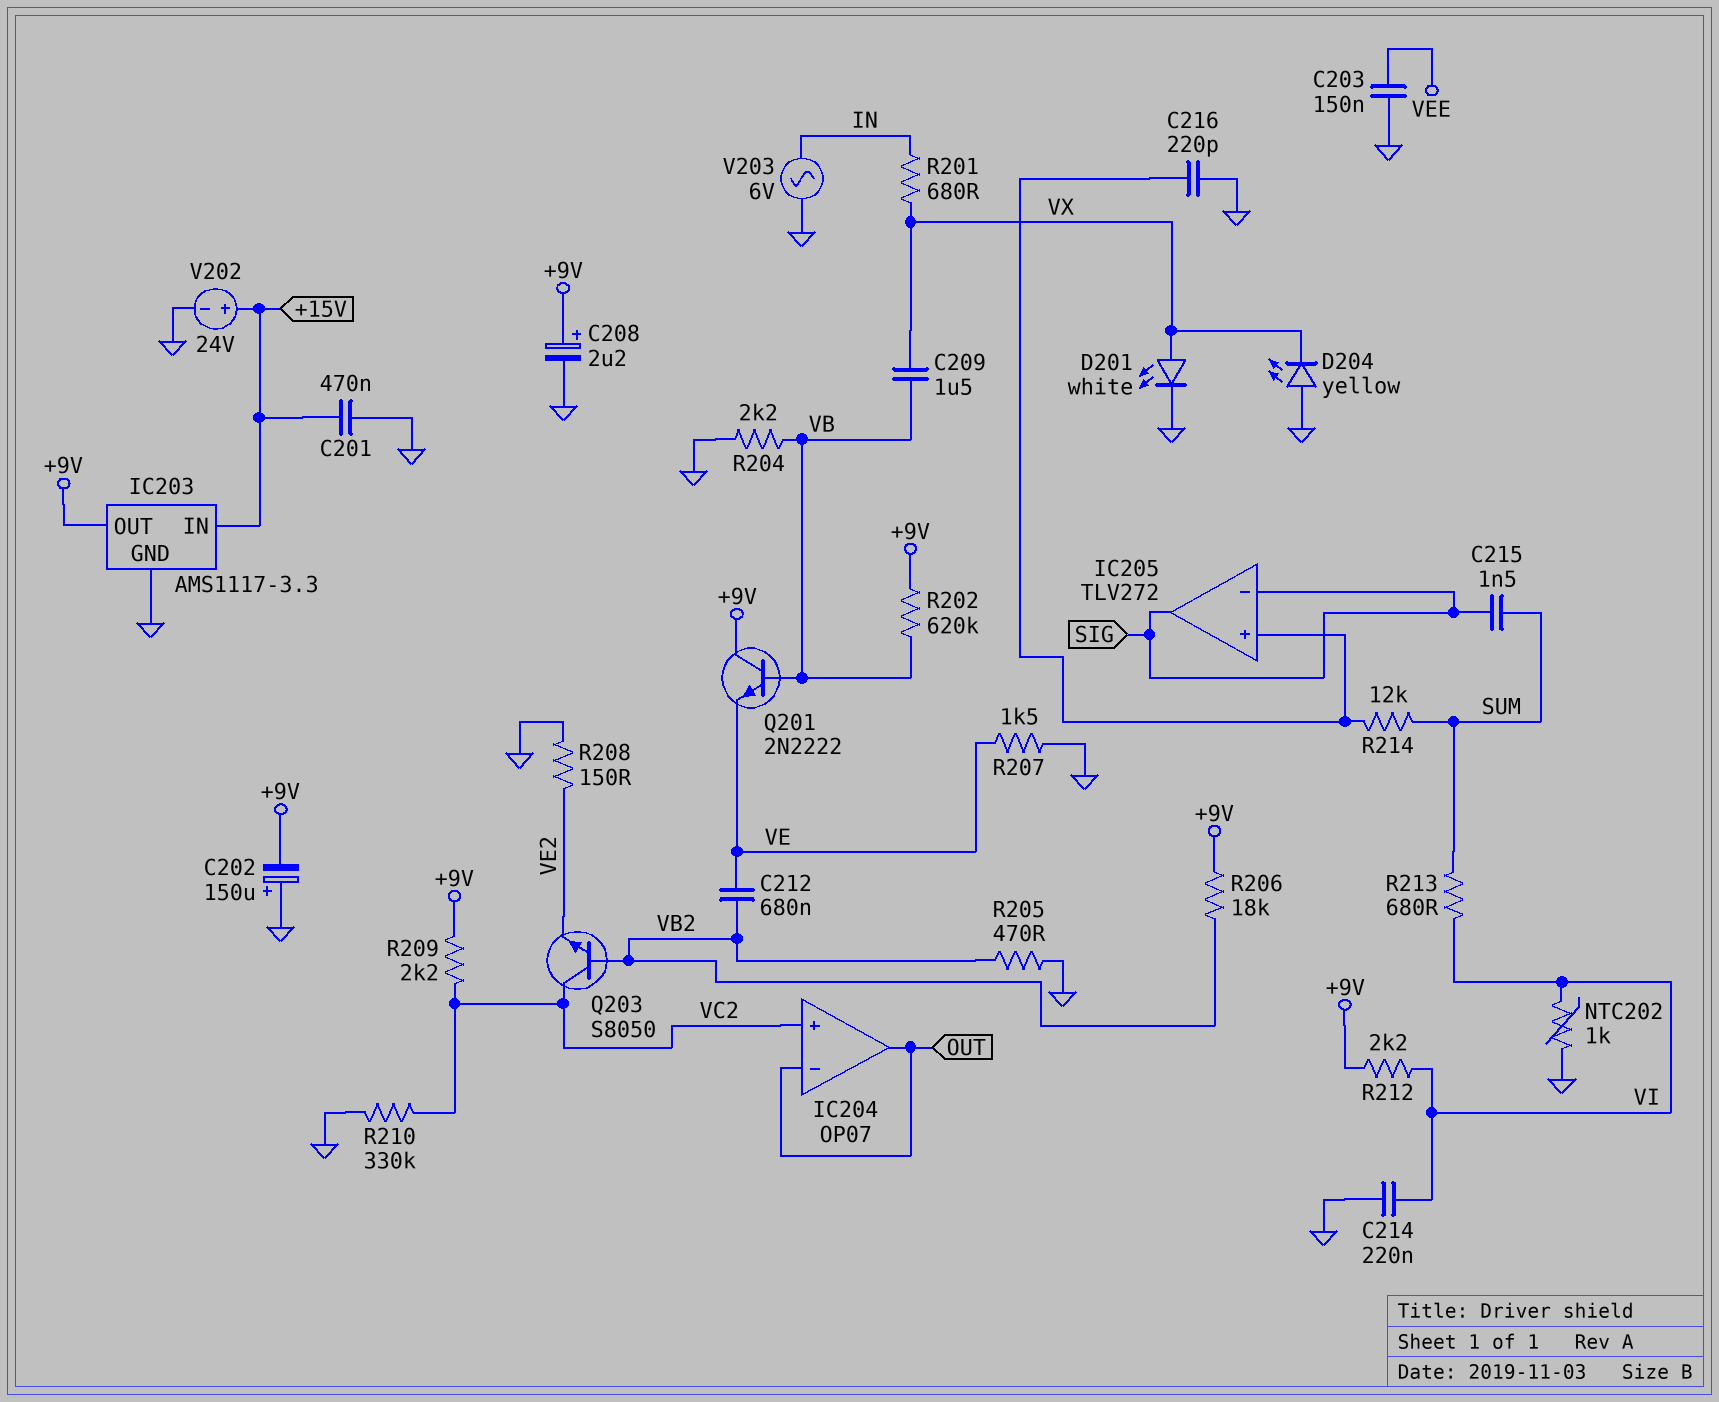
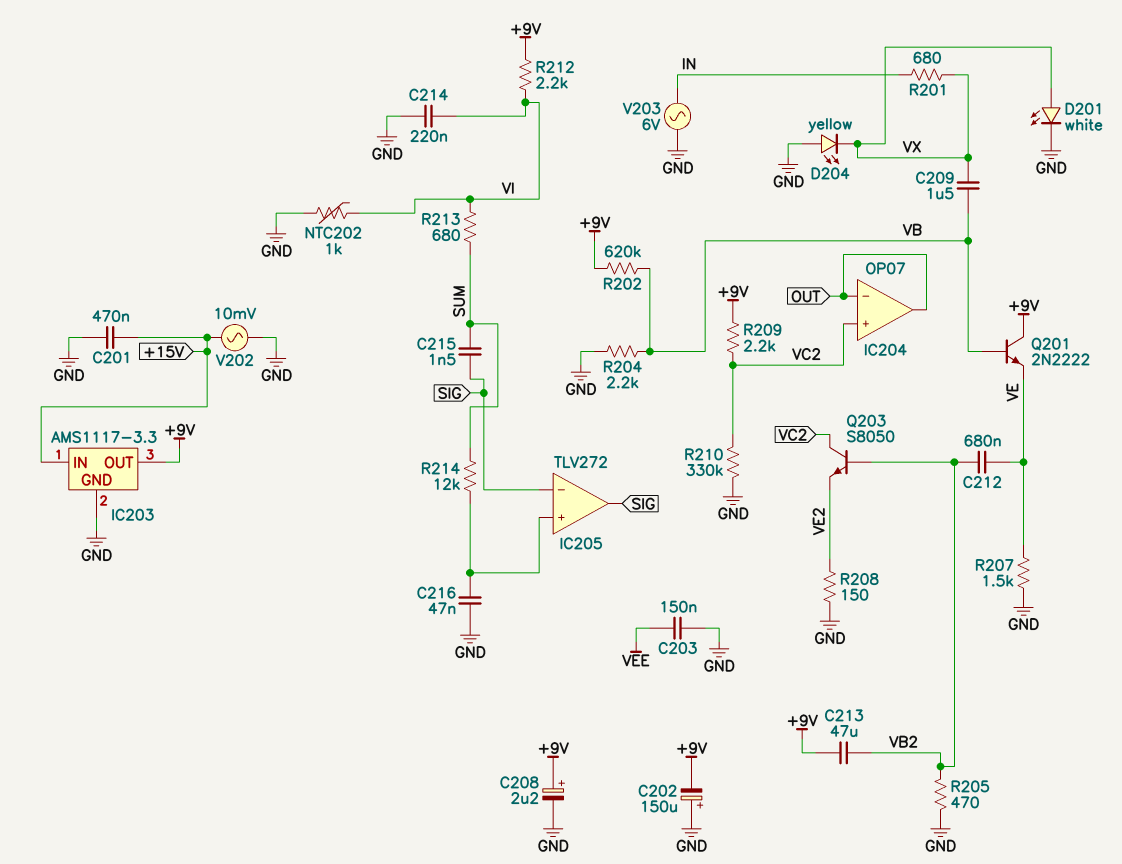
C213: none -> 47uF (+9V, VB2)
C216: 220pF (GND, IC205/in+) -> 47nF (GND, IC205/in+)
R206: 18k (+9V, VB2) -> none
V202: 24V (plus +15V, minus GND) -> AC 10mV (+15V, GND)

